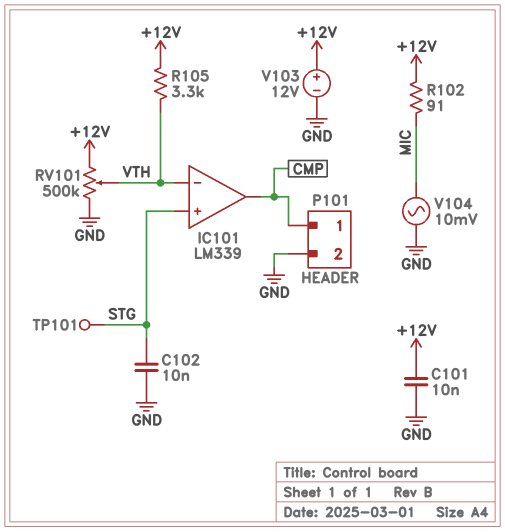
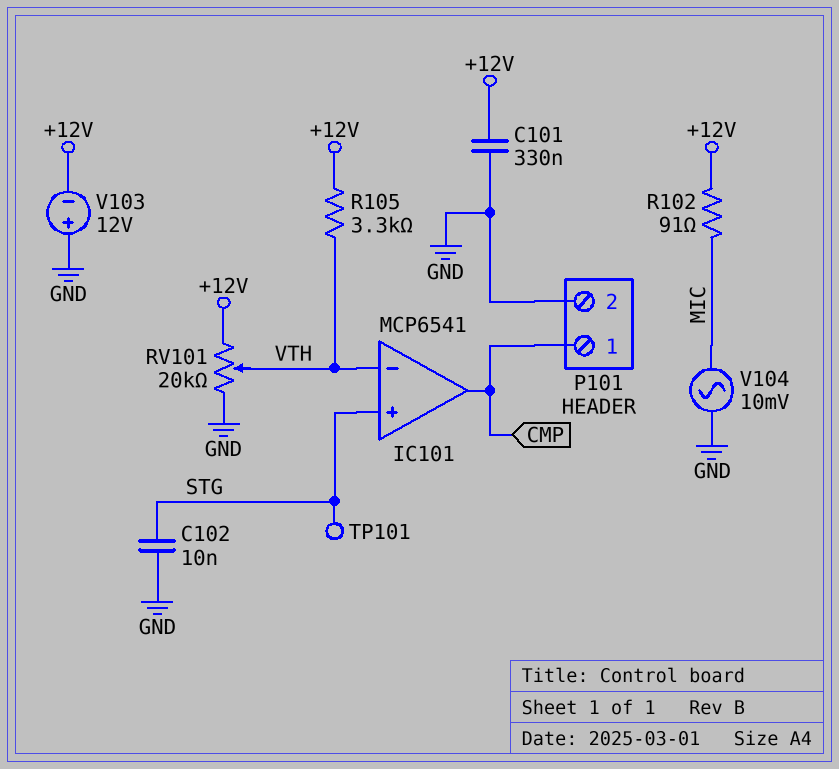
C101: 10nF (+12V, GND) -> 330nF (+12V, GND)
IC101: LM339 -> MCP6541
RV101: 500k (+12V, GND, wiper VTH) -> 20k (+12V, GND, wiper VTH)
V103: 12V (plus +12V, minus GND) -> 12V (plus GND, minus +12V)

